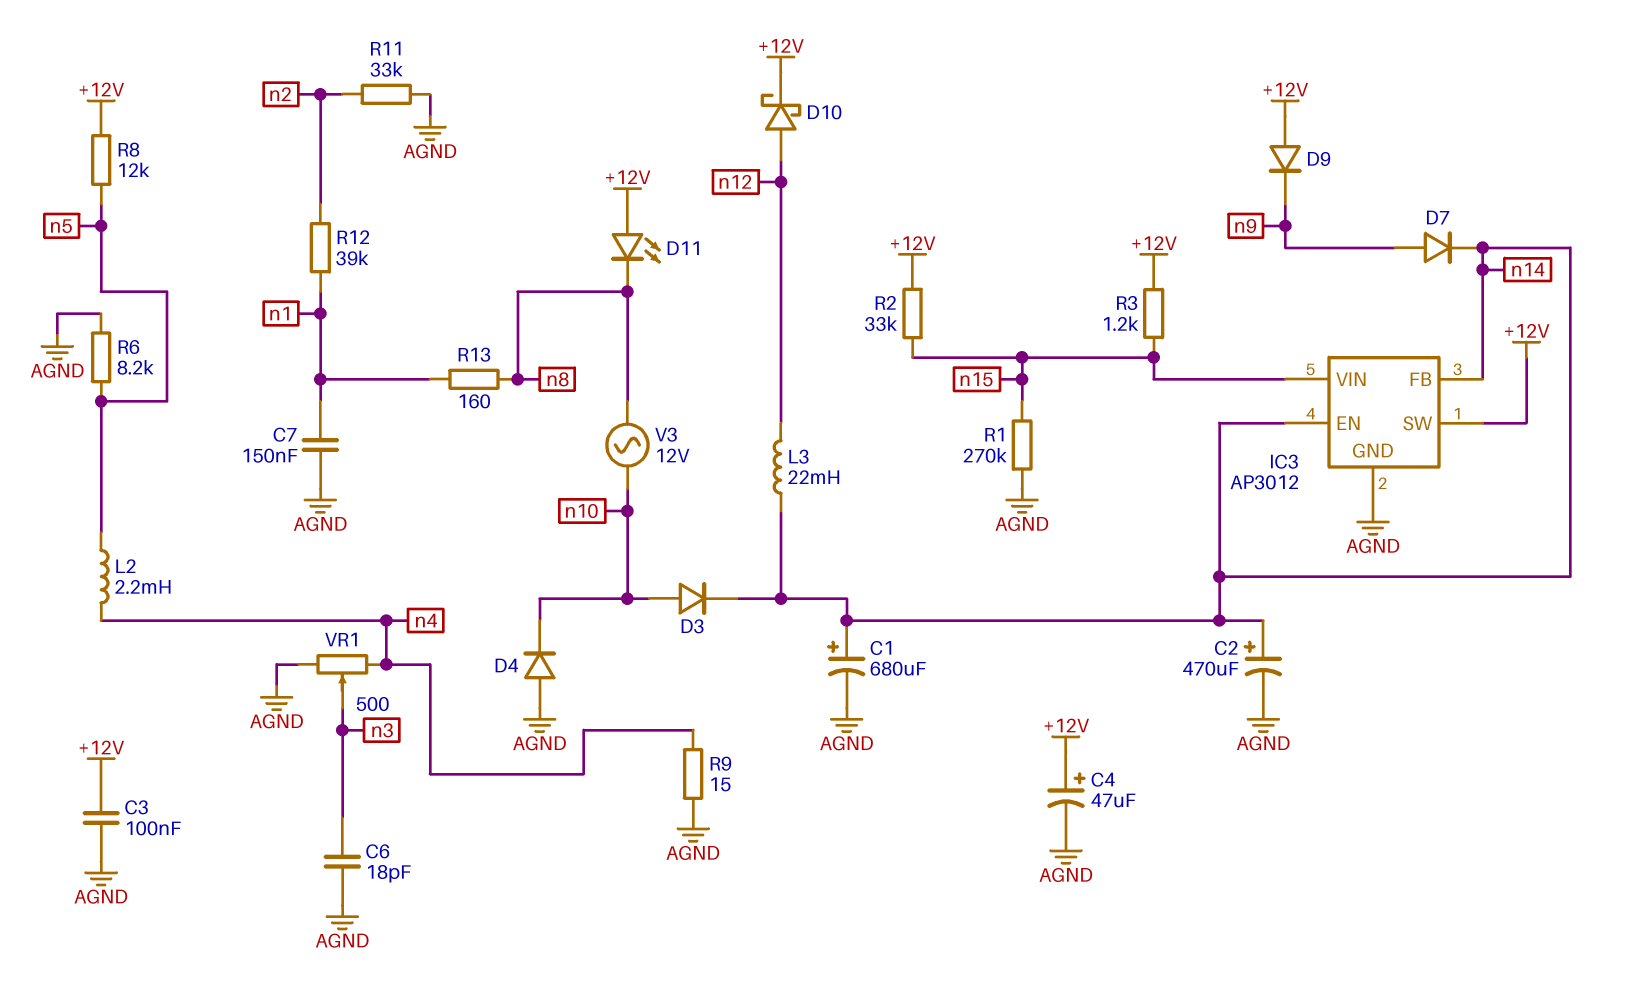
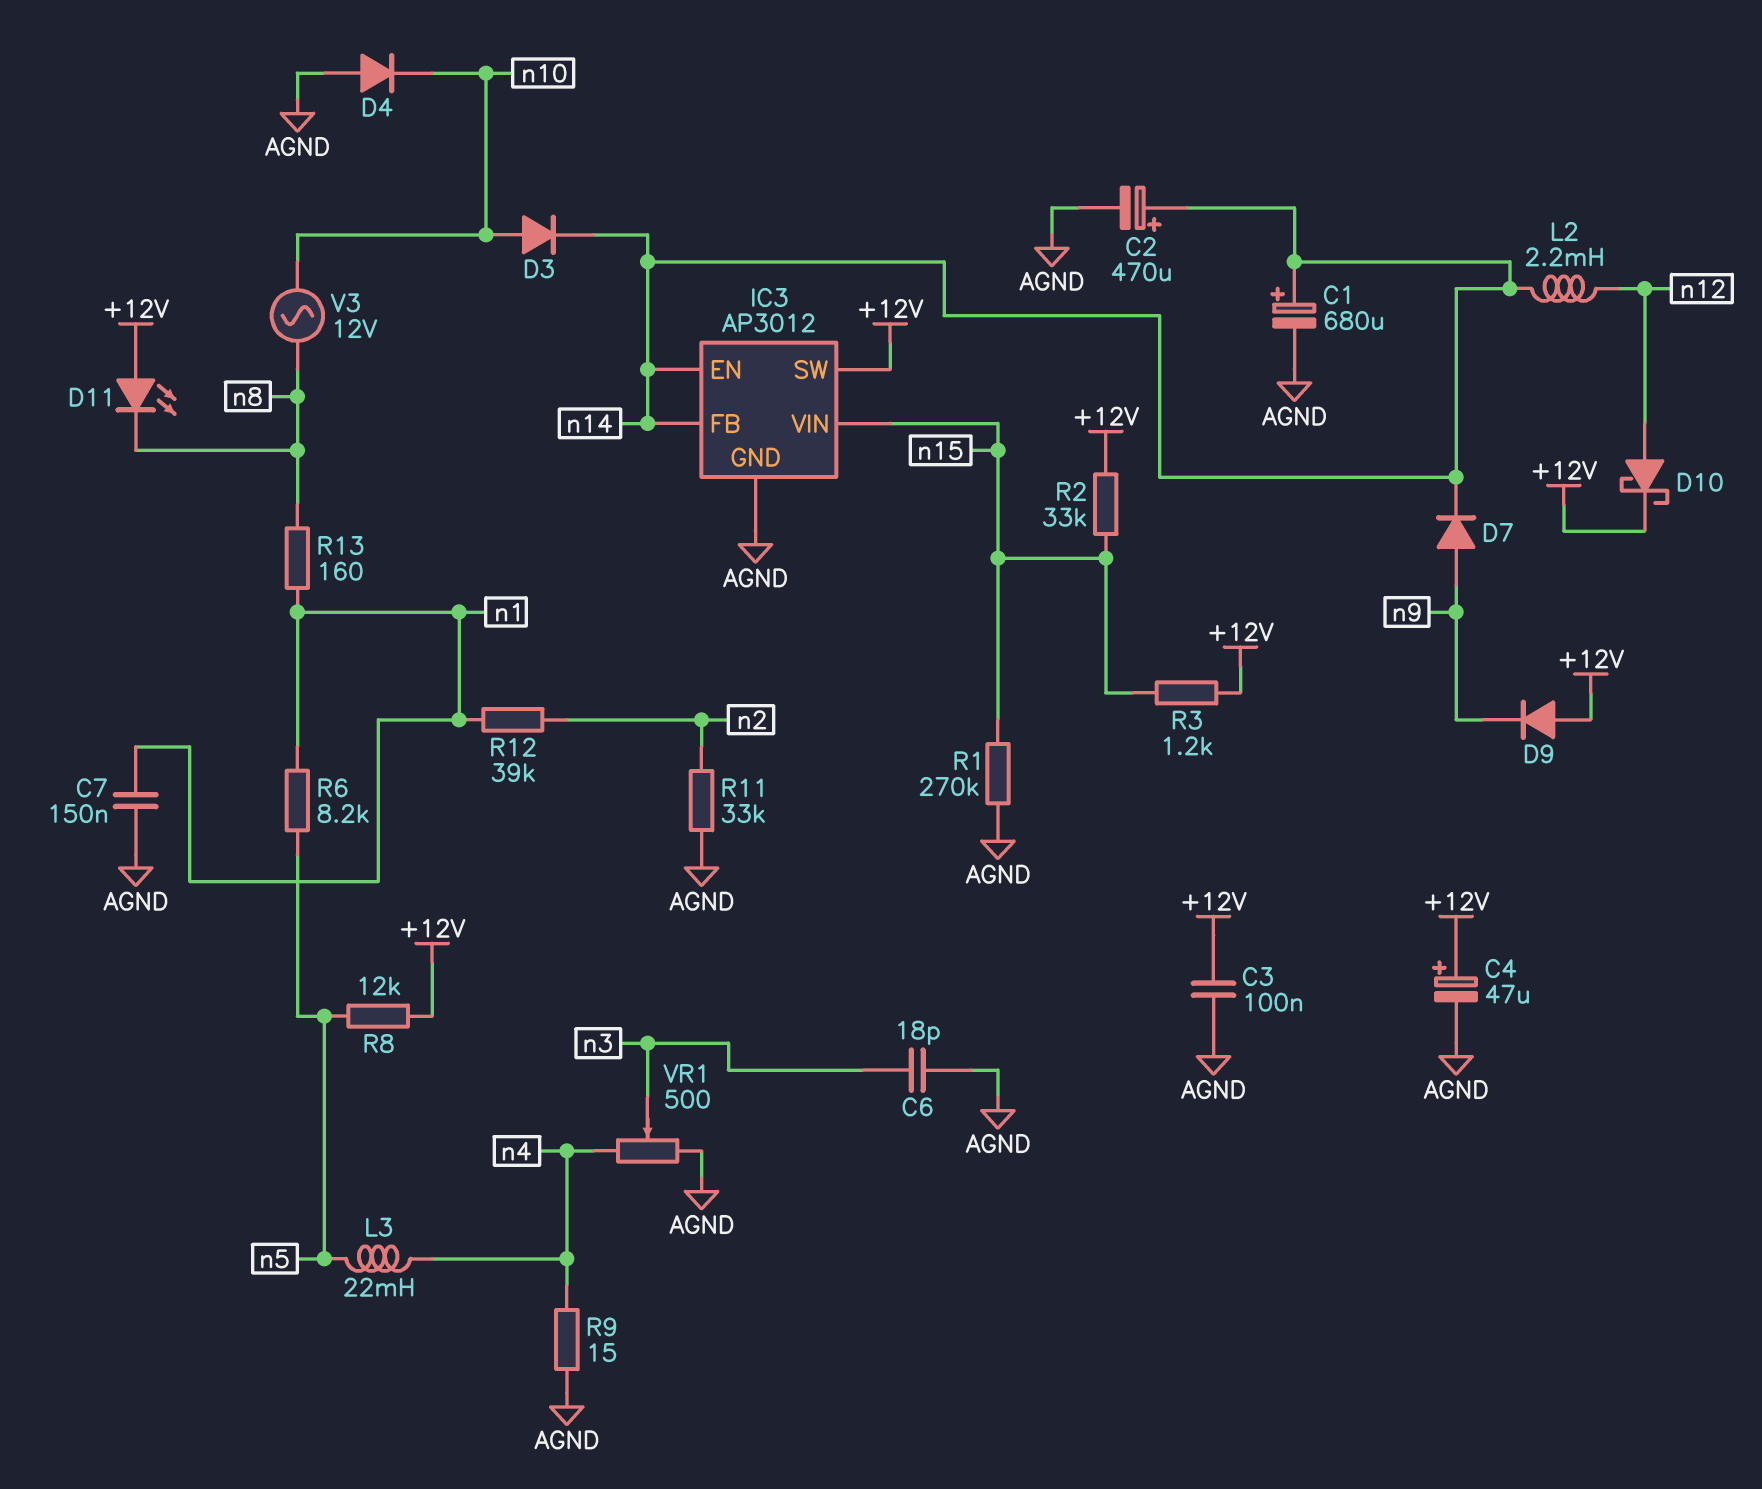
L2: 2.2mH (n4, n5) -> 2.2mH (n12, n14)
L3: 22mH (n12, n14) -> 22mH (n4, n5)
R6: 8.2k (AGND, n5) -> 8.2k (n1, n5)

